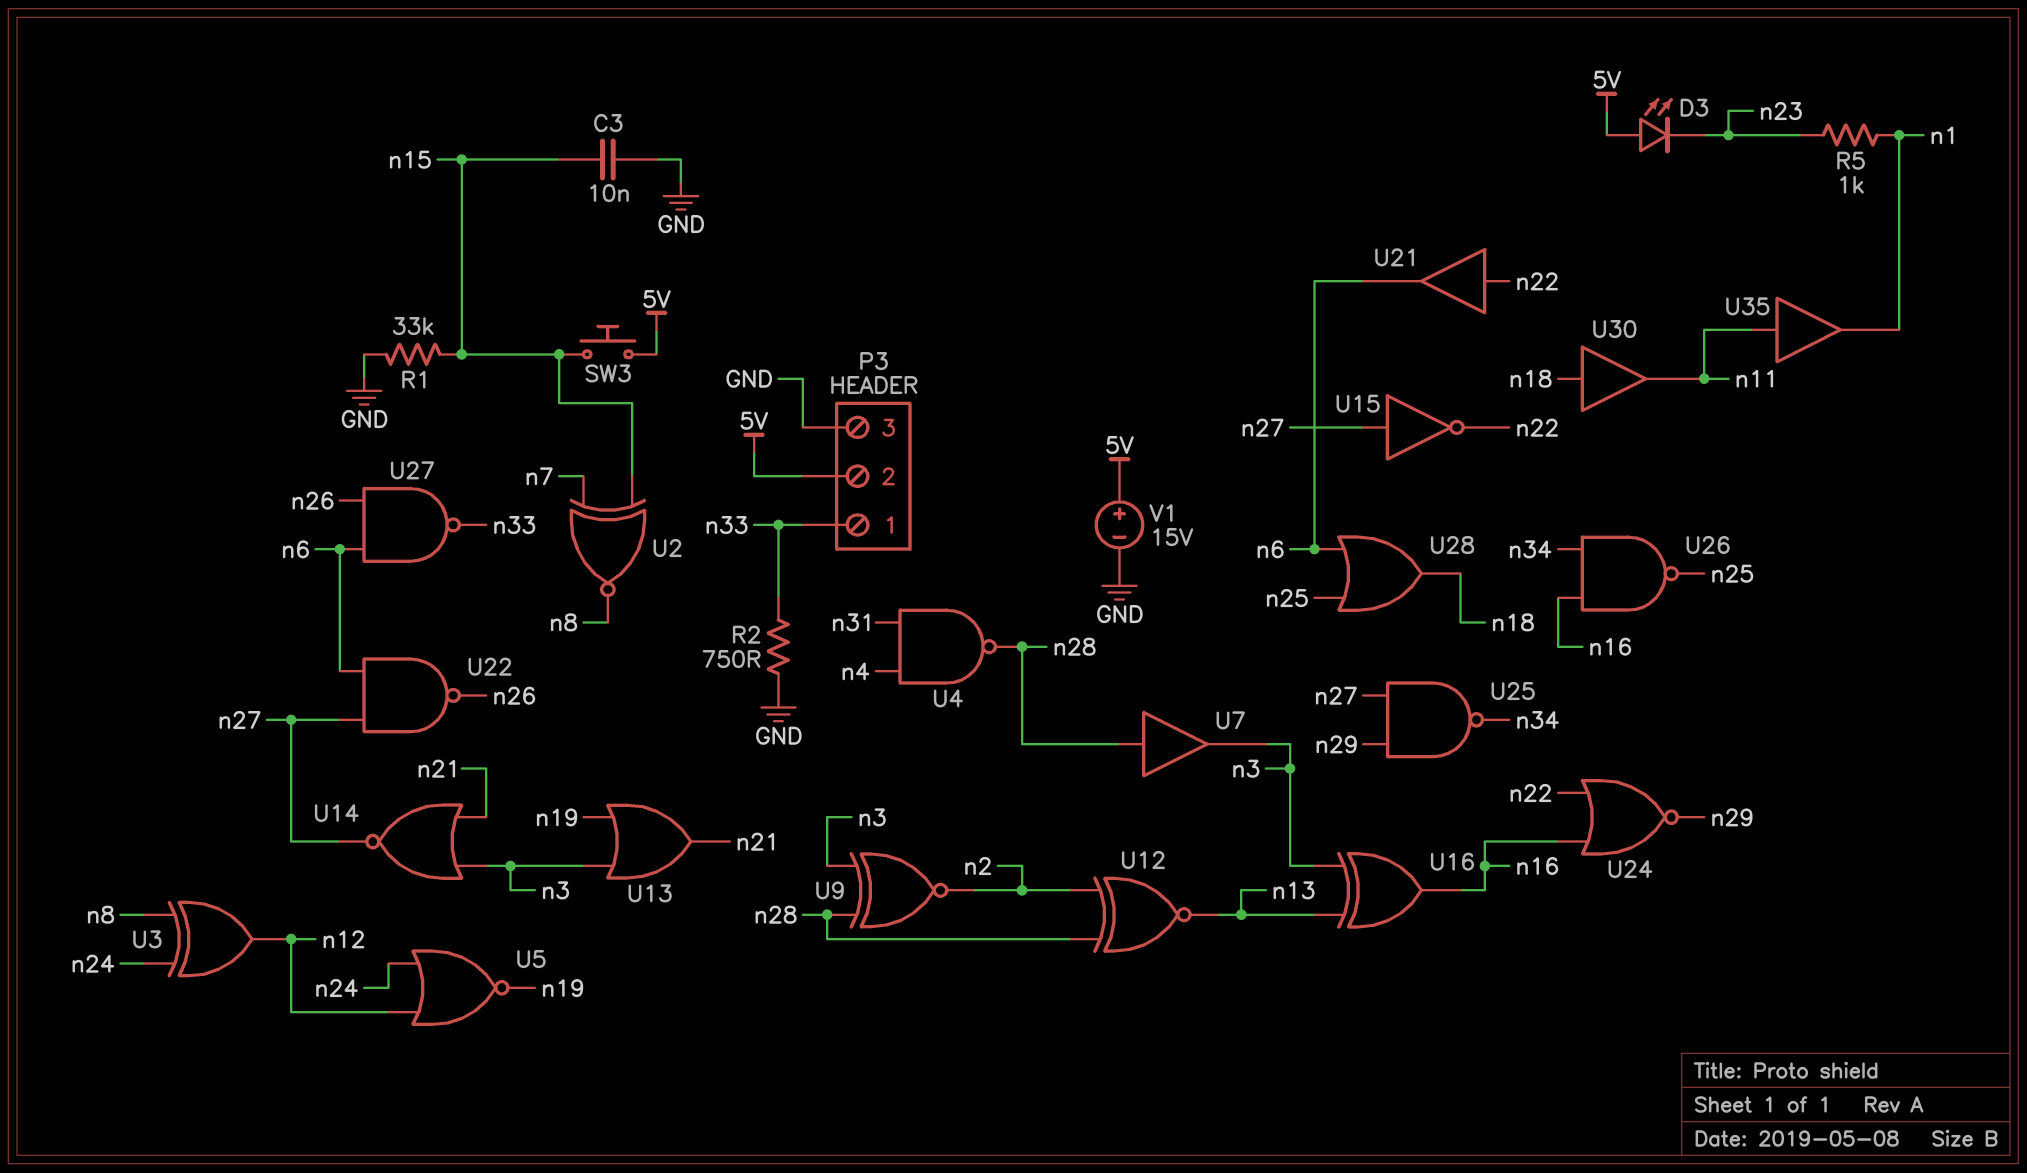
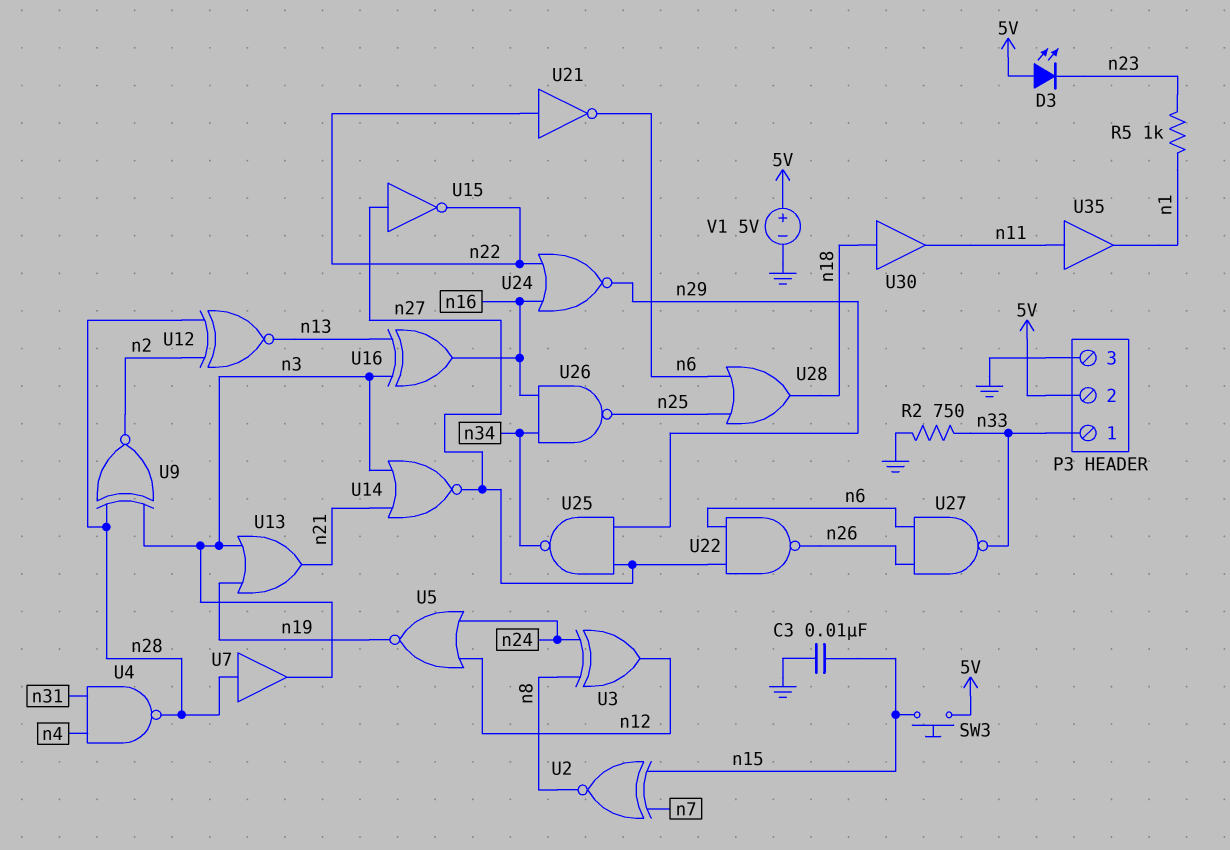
R1: 33k (GND, n15) -> none
U21: buffer (in n22, out n6) -> NOT (in n22, out n6)
V1: 15V (plus 5V, minus GND) -> 5V (plus 5V, minus GND)

